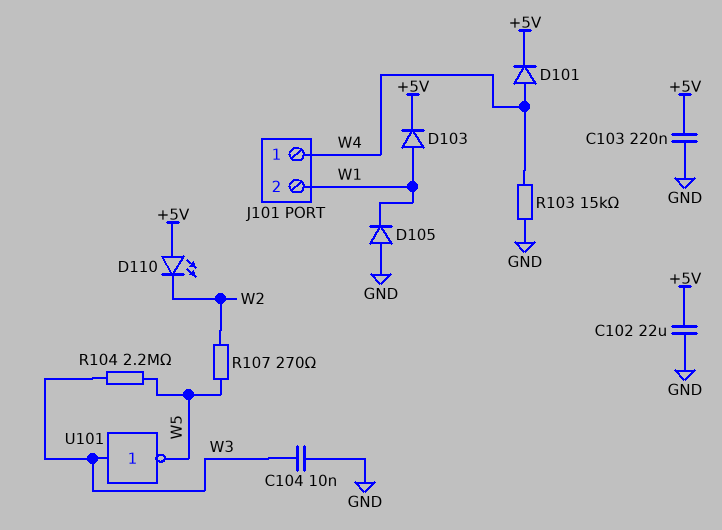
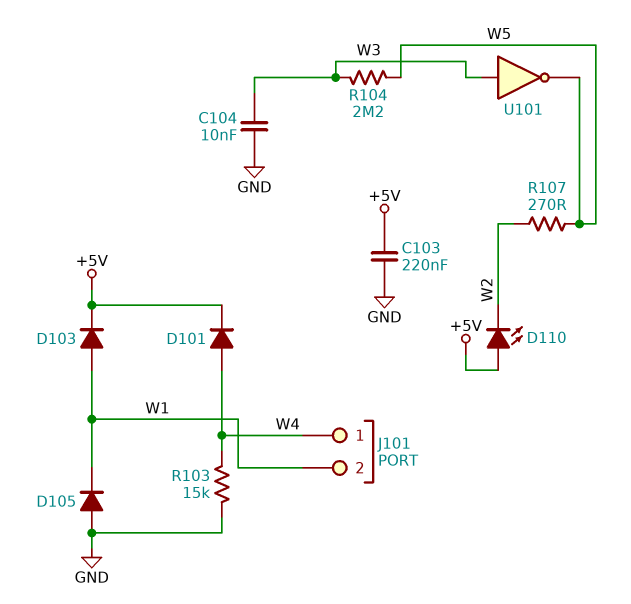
C102: 22uF (+5V, GND) -> none

